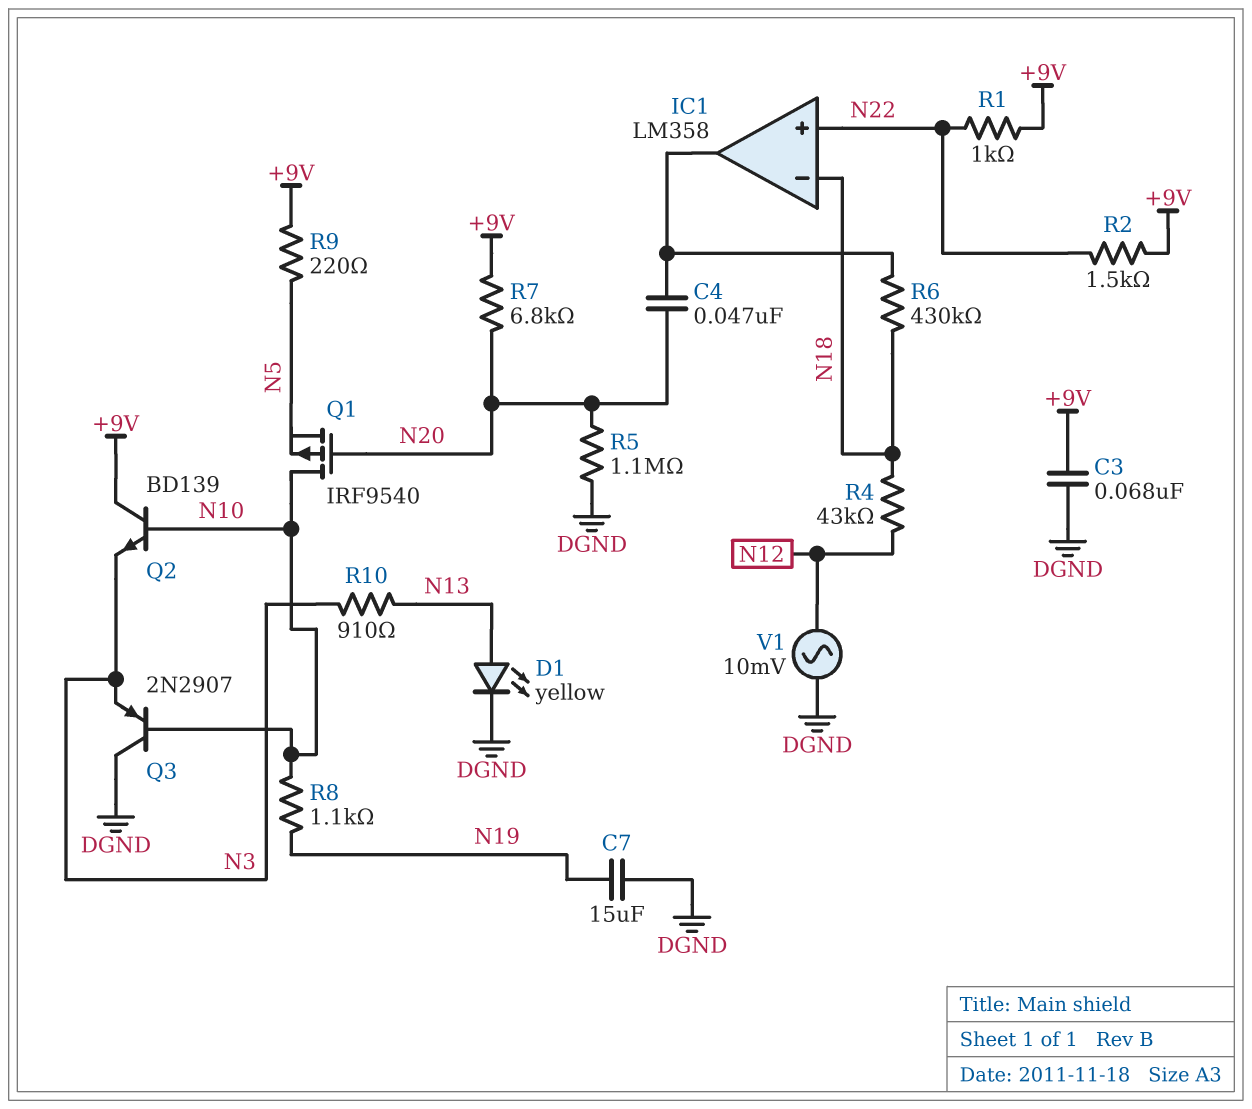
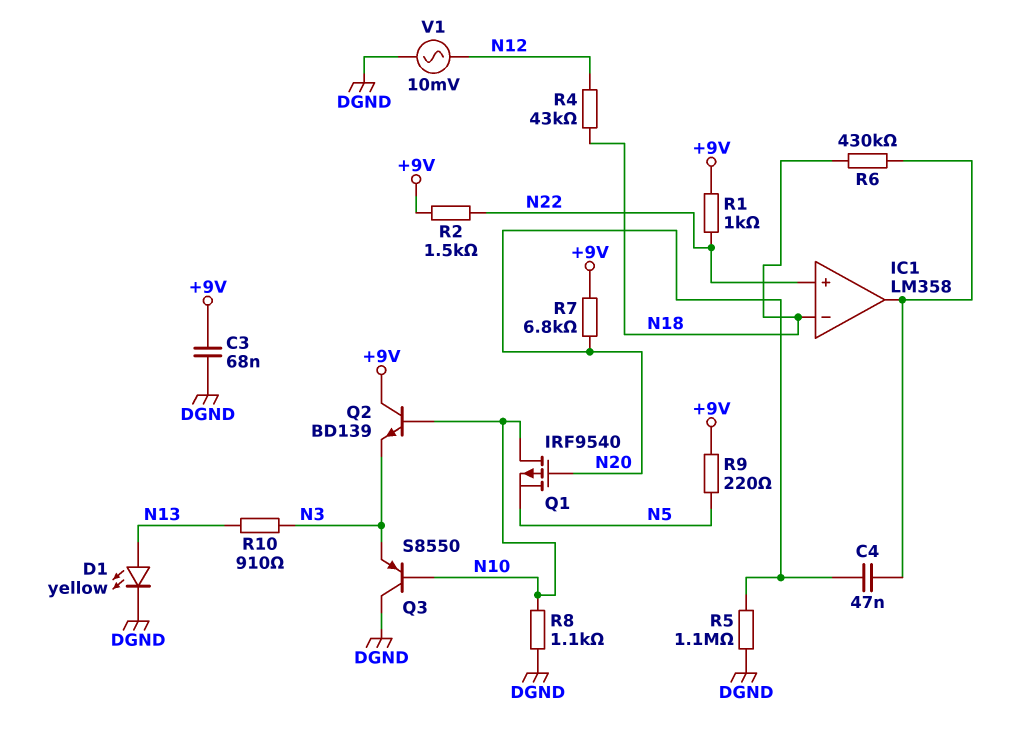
C7: 15uF (DGND, N19) -> none
Q3: PNP 2N2907 (B N10, C DGND, E N3) -> PNP S8550 (B N10, C DGND, E N3)
R8: 1.1k (N10, N19) -> 1.1k (DGND, N10)

